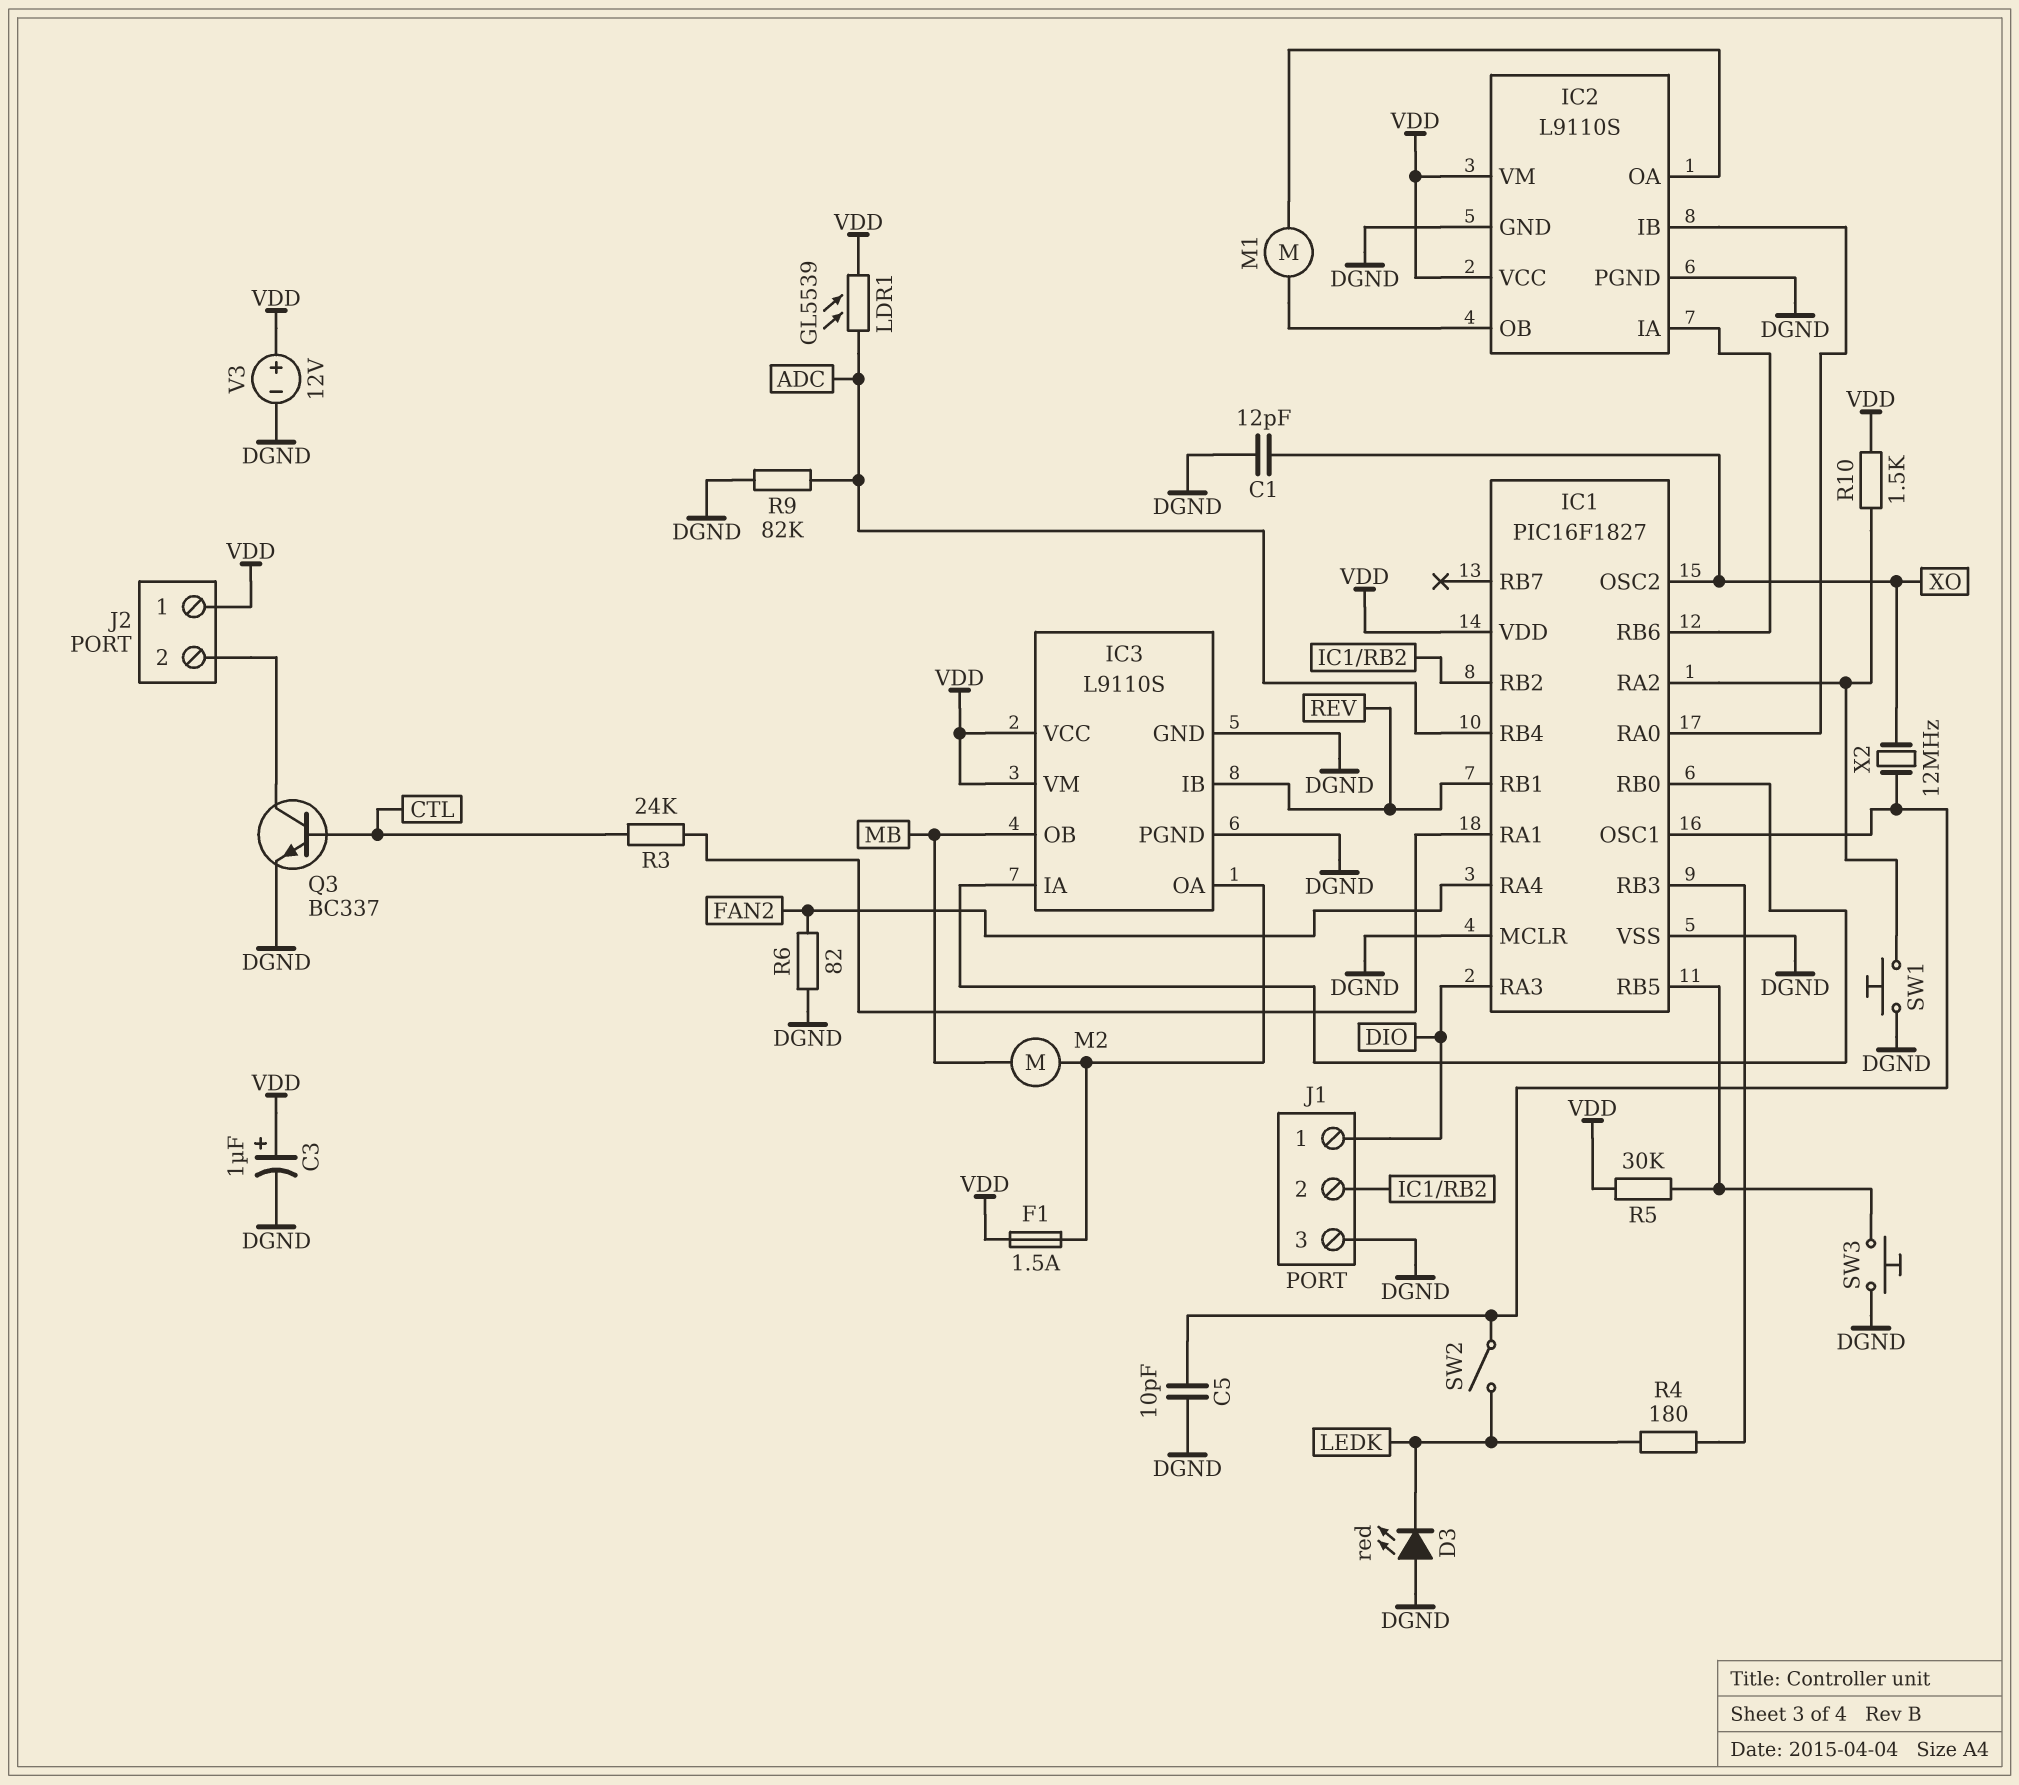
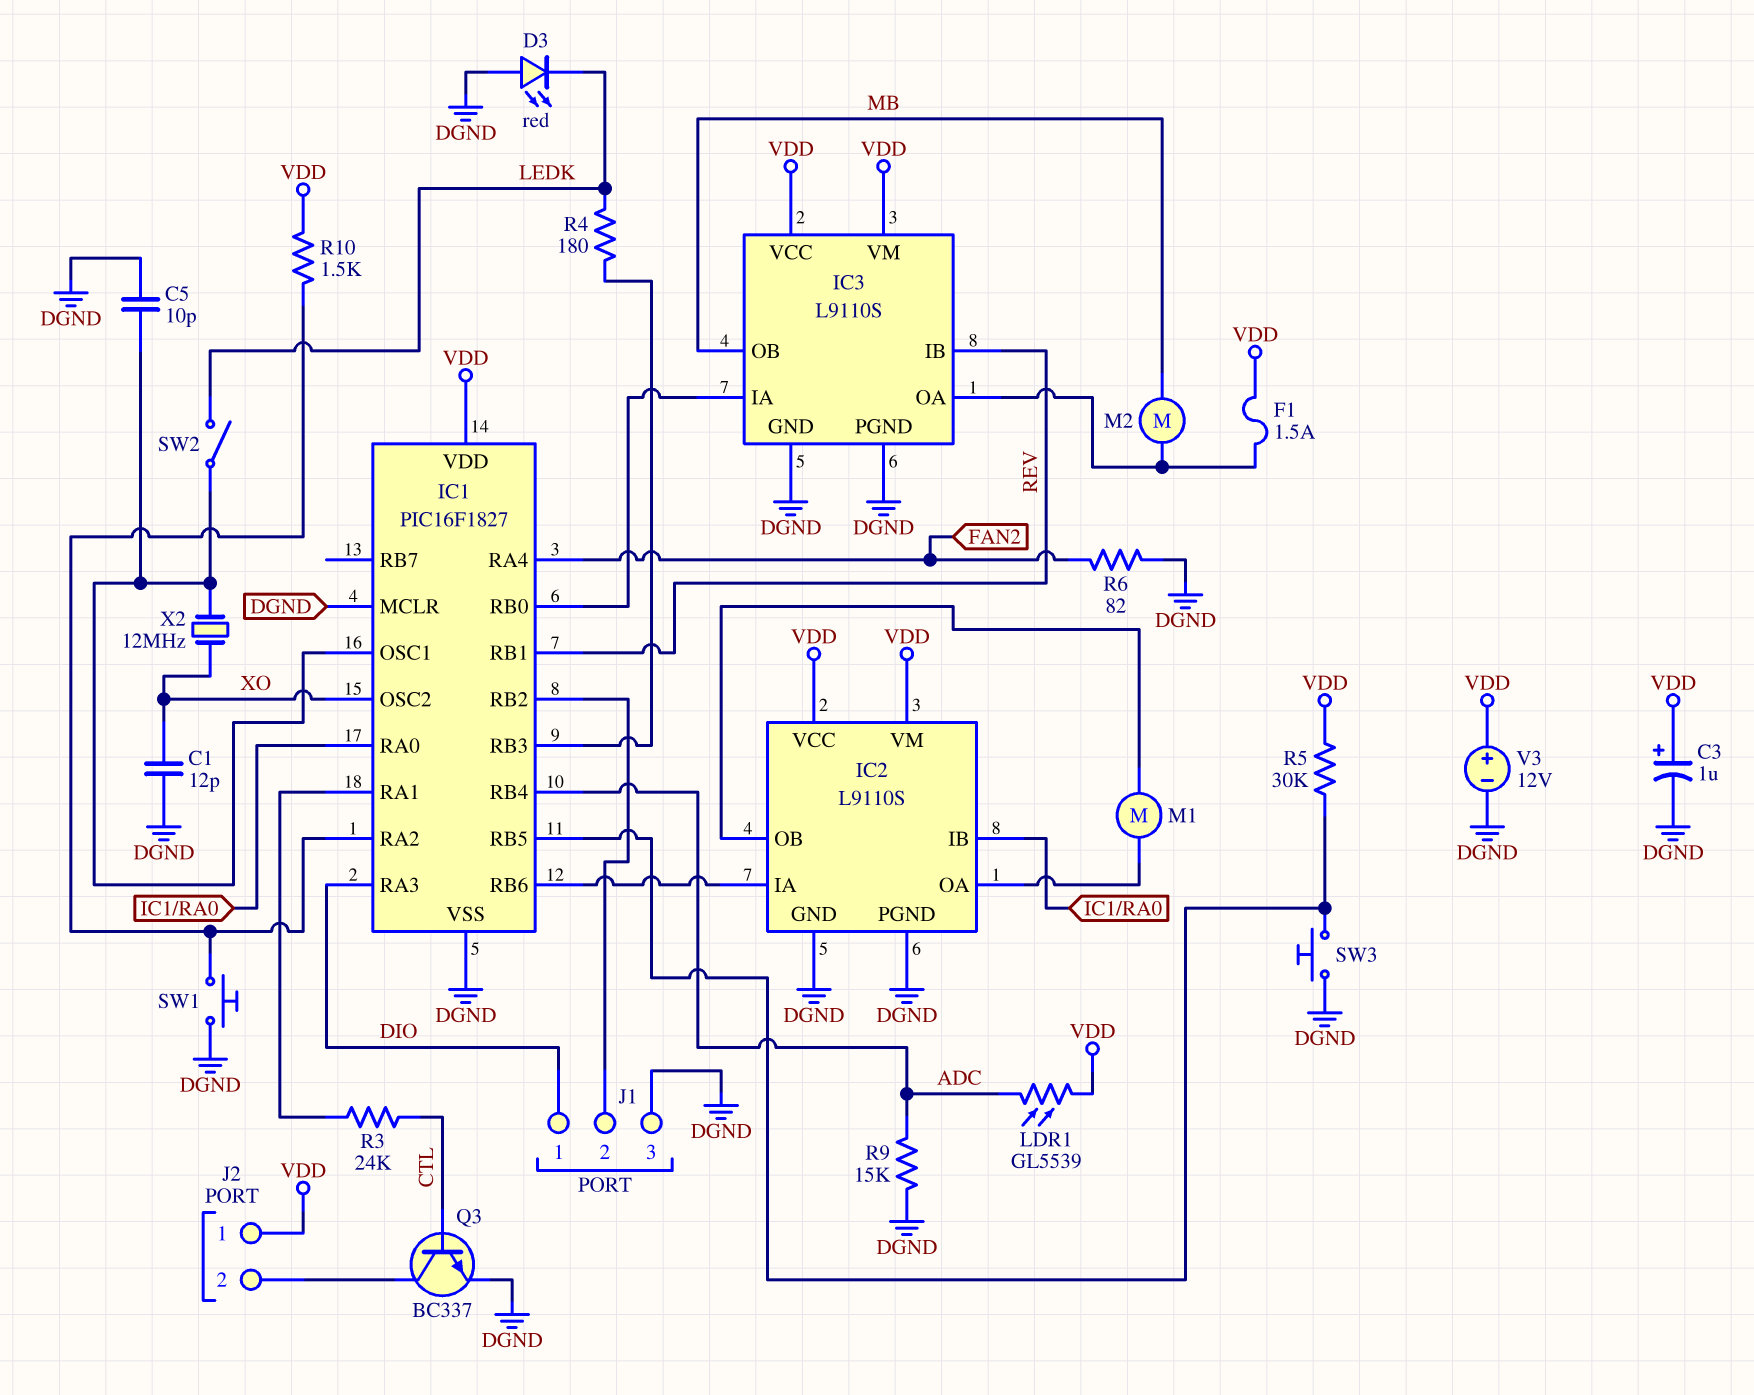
R9: 82k (ADC, DGND) -> 15k (ADC, DGND)

